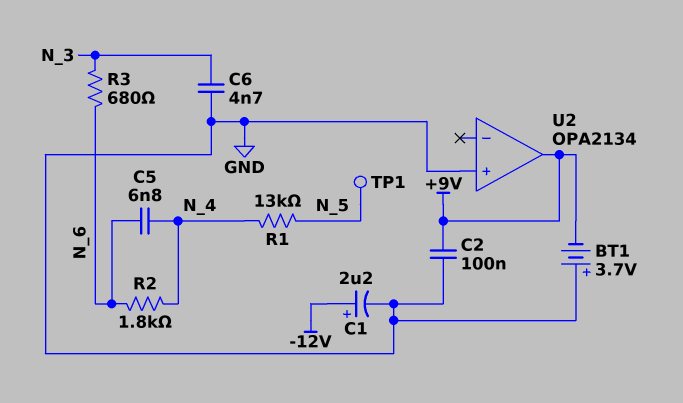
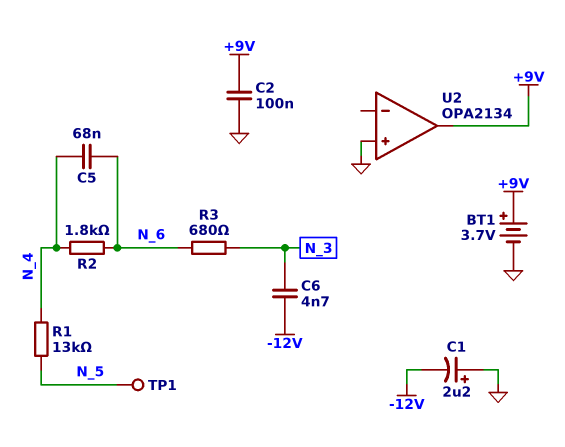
BT1: 3.7V (plus GND, minus +9V) -> 3.7V (plus +9V, minus GND)
C1: 2.2uF (plus -12V, minus GND) -> 2.2uF (plus GND, minus -12V)
C5: 6.8nF (N_4, N_6) -> 68nF (N_4, N_6)
C6: 4.7nF (GND, N_3) -> 4.7nF (-12V, N_3)

